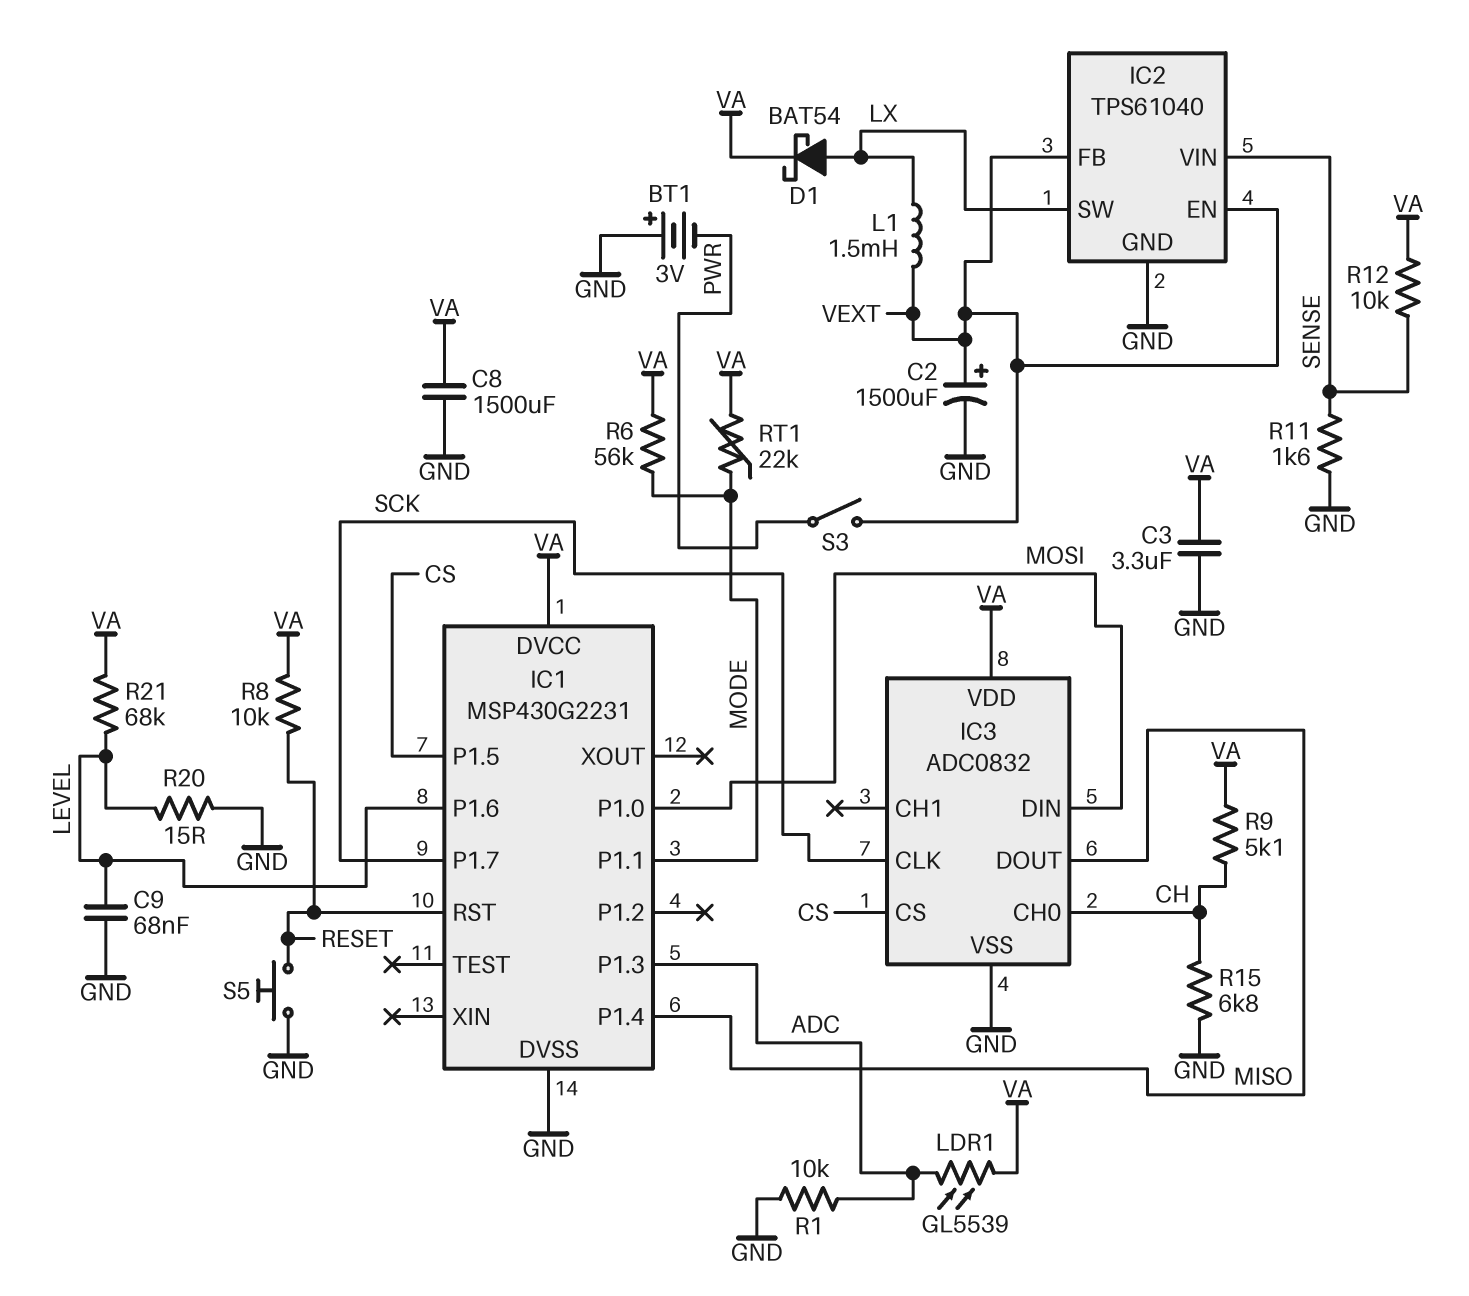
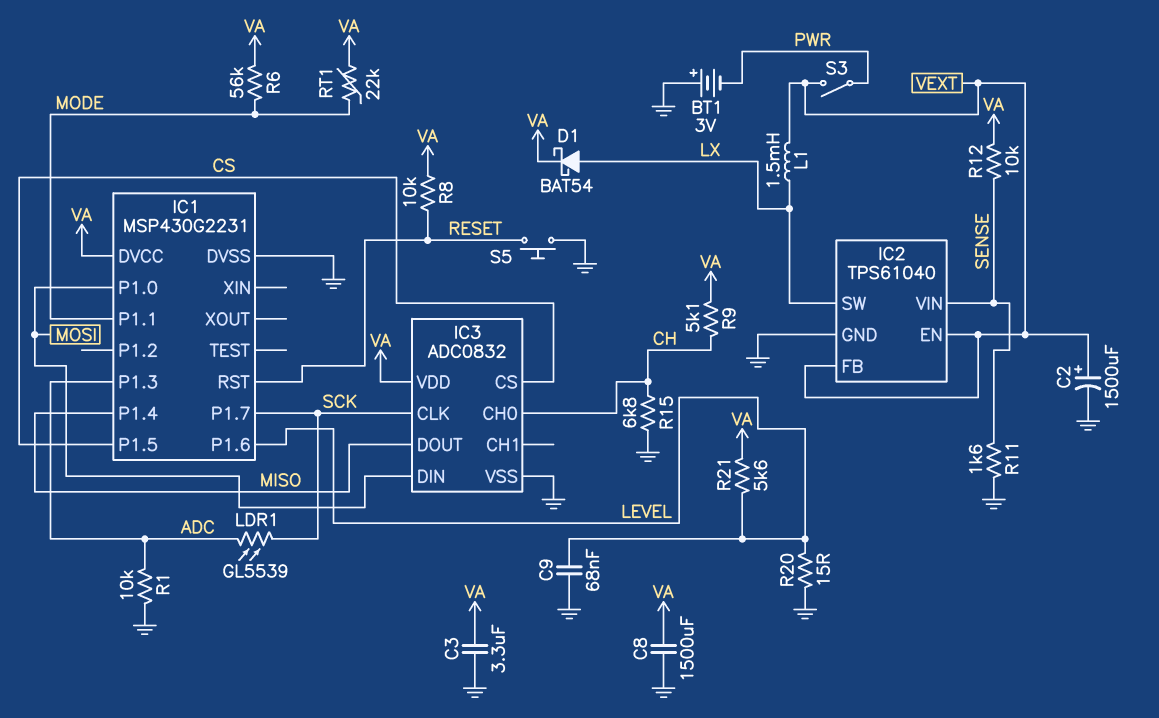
LDR1: GL5539 (ADC, VA) -> GL5539 (ADC, SCK)
R21: 68k (LEVEL, VA) -> 5.6k (LEVEL, VA)

